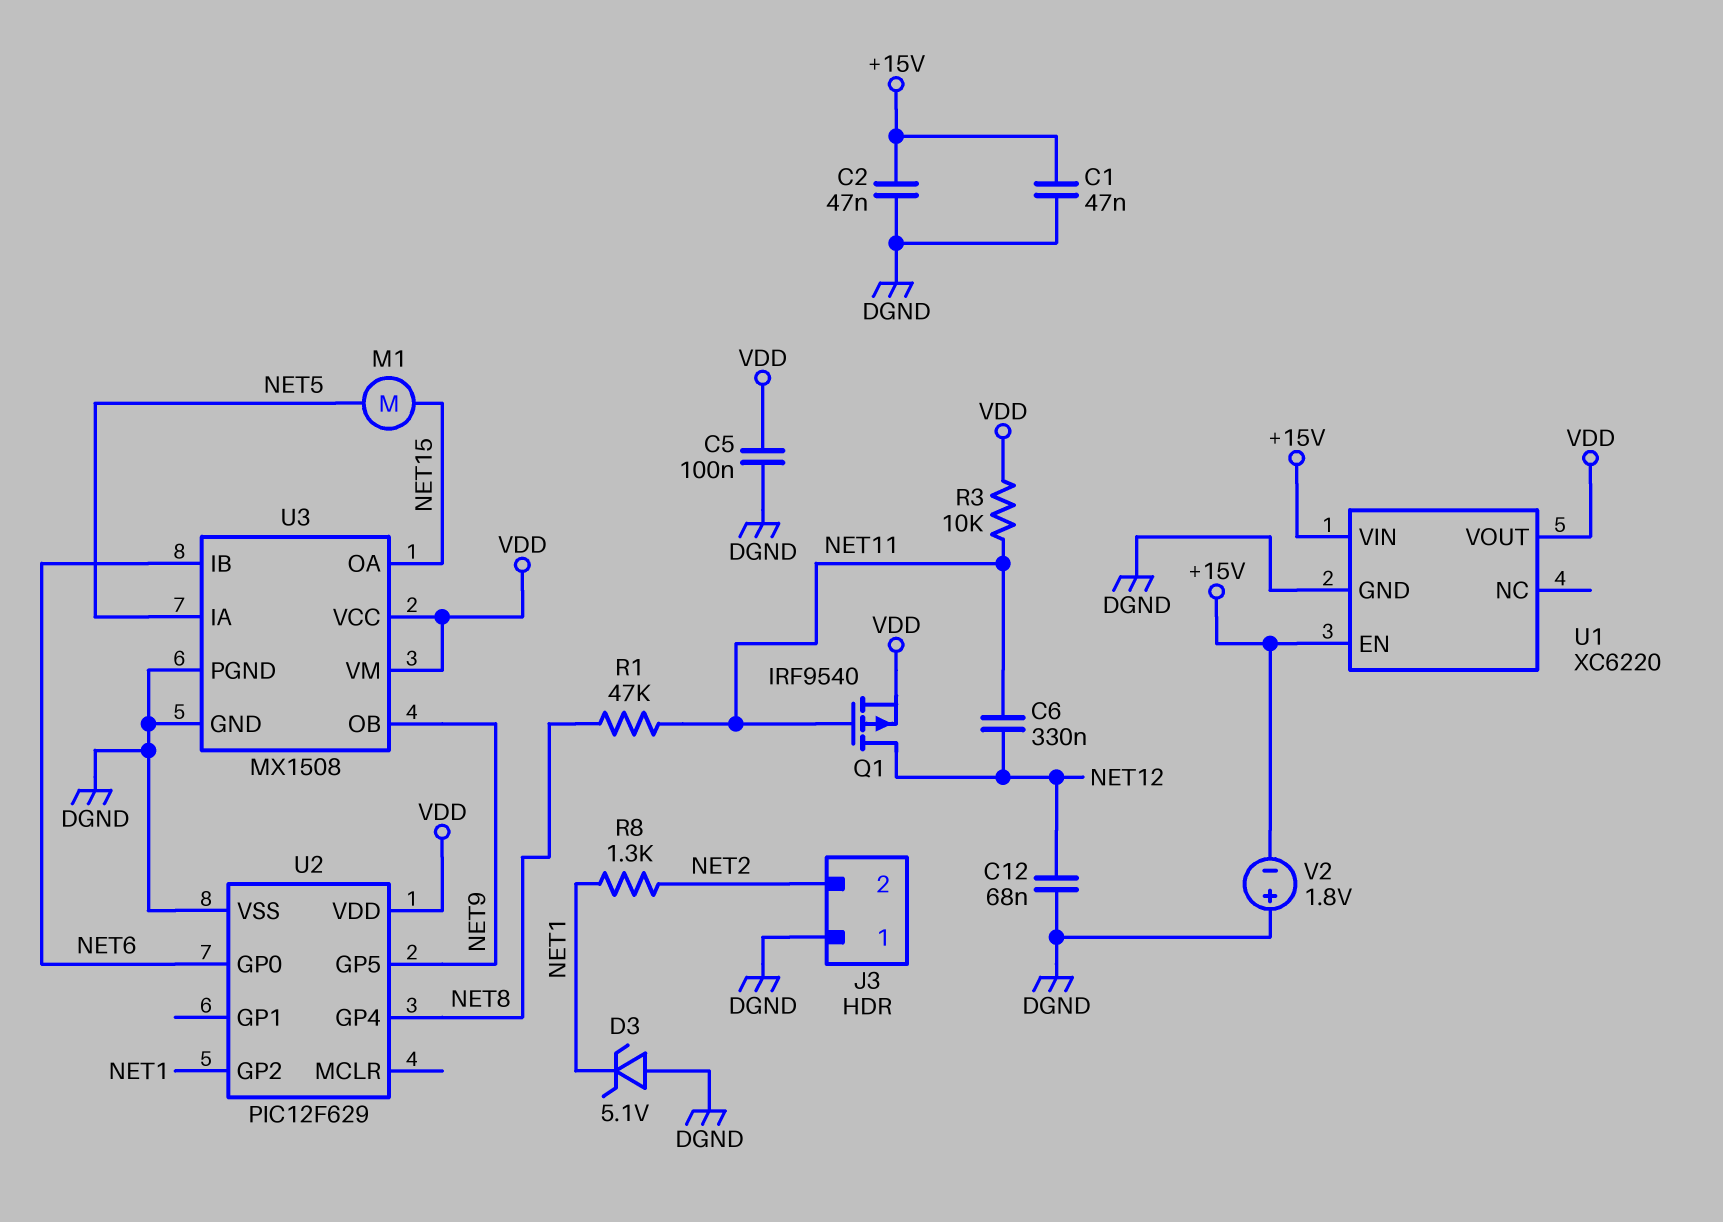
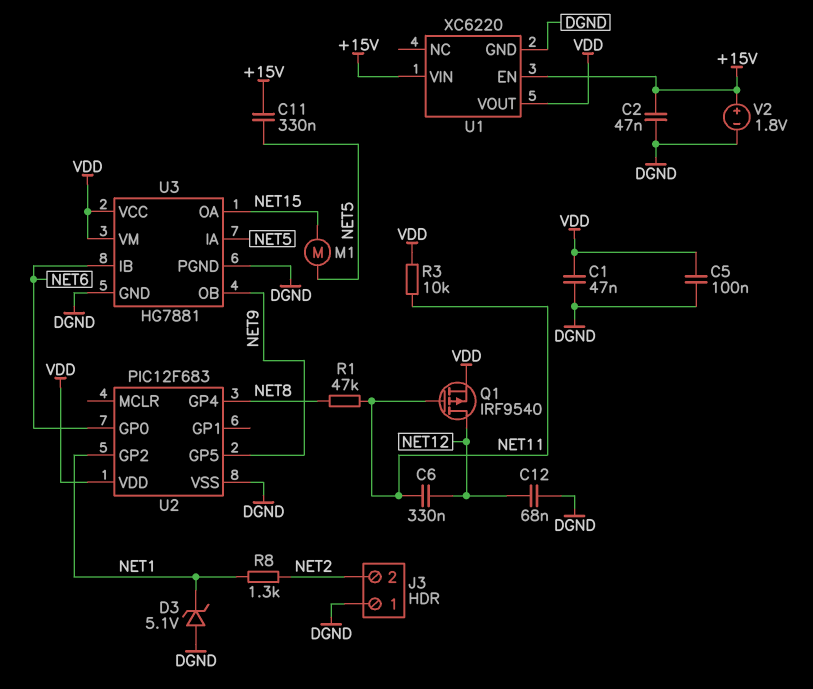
C1: 47nF (+15V, DGND) -> 47nF (DGND, VDD)
C11: none -> 330nF (+15V, NET5)
U2: PIC12F629 -> PIC12F683
U3: MX1508 -> HG7881
V2: 1.8V (plus DGND, minus +15V) -> 1.8V (plus +15V, minus DGND)

